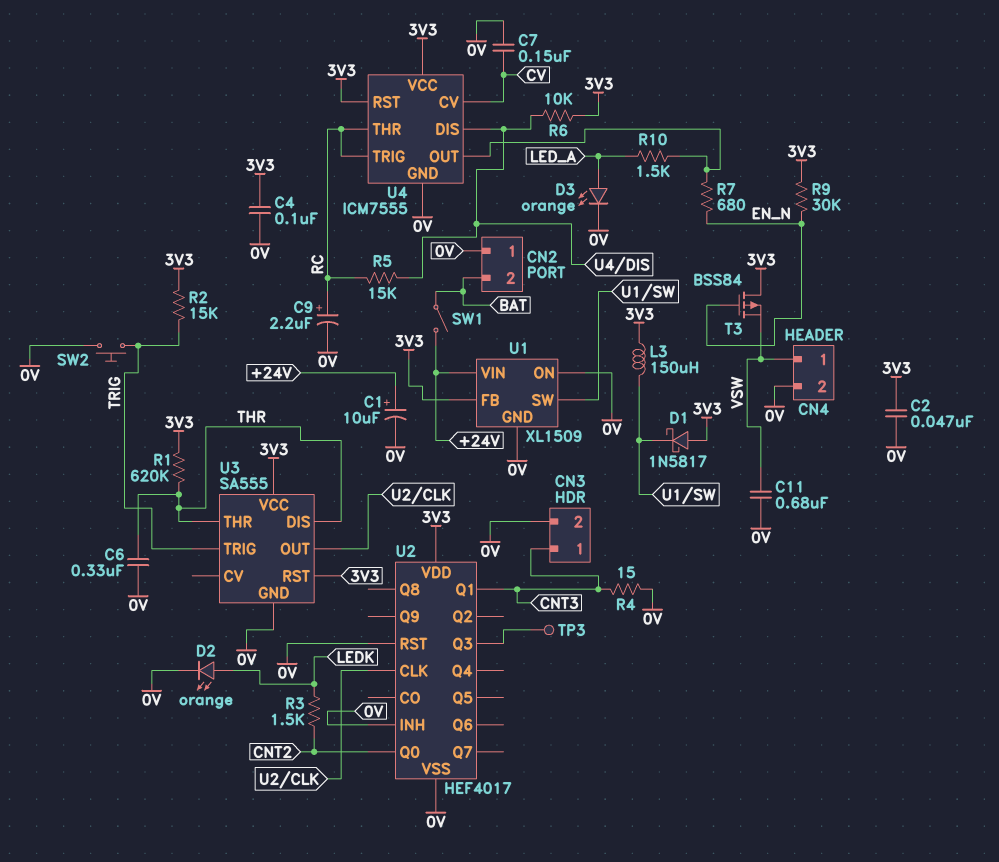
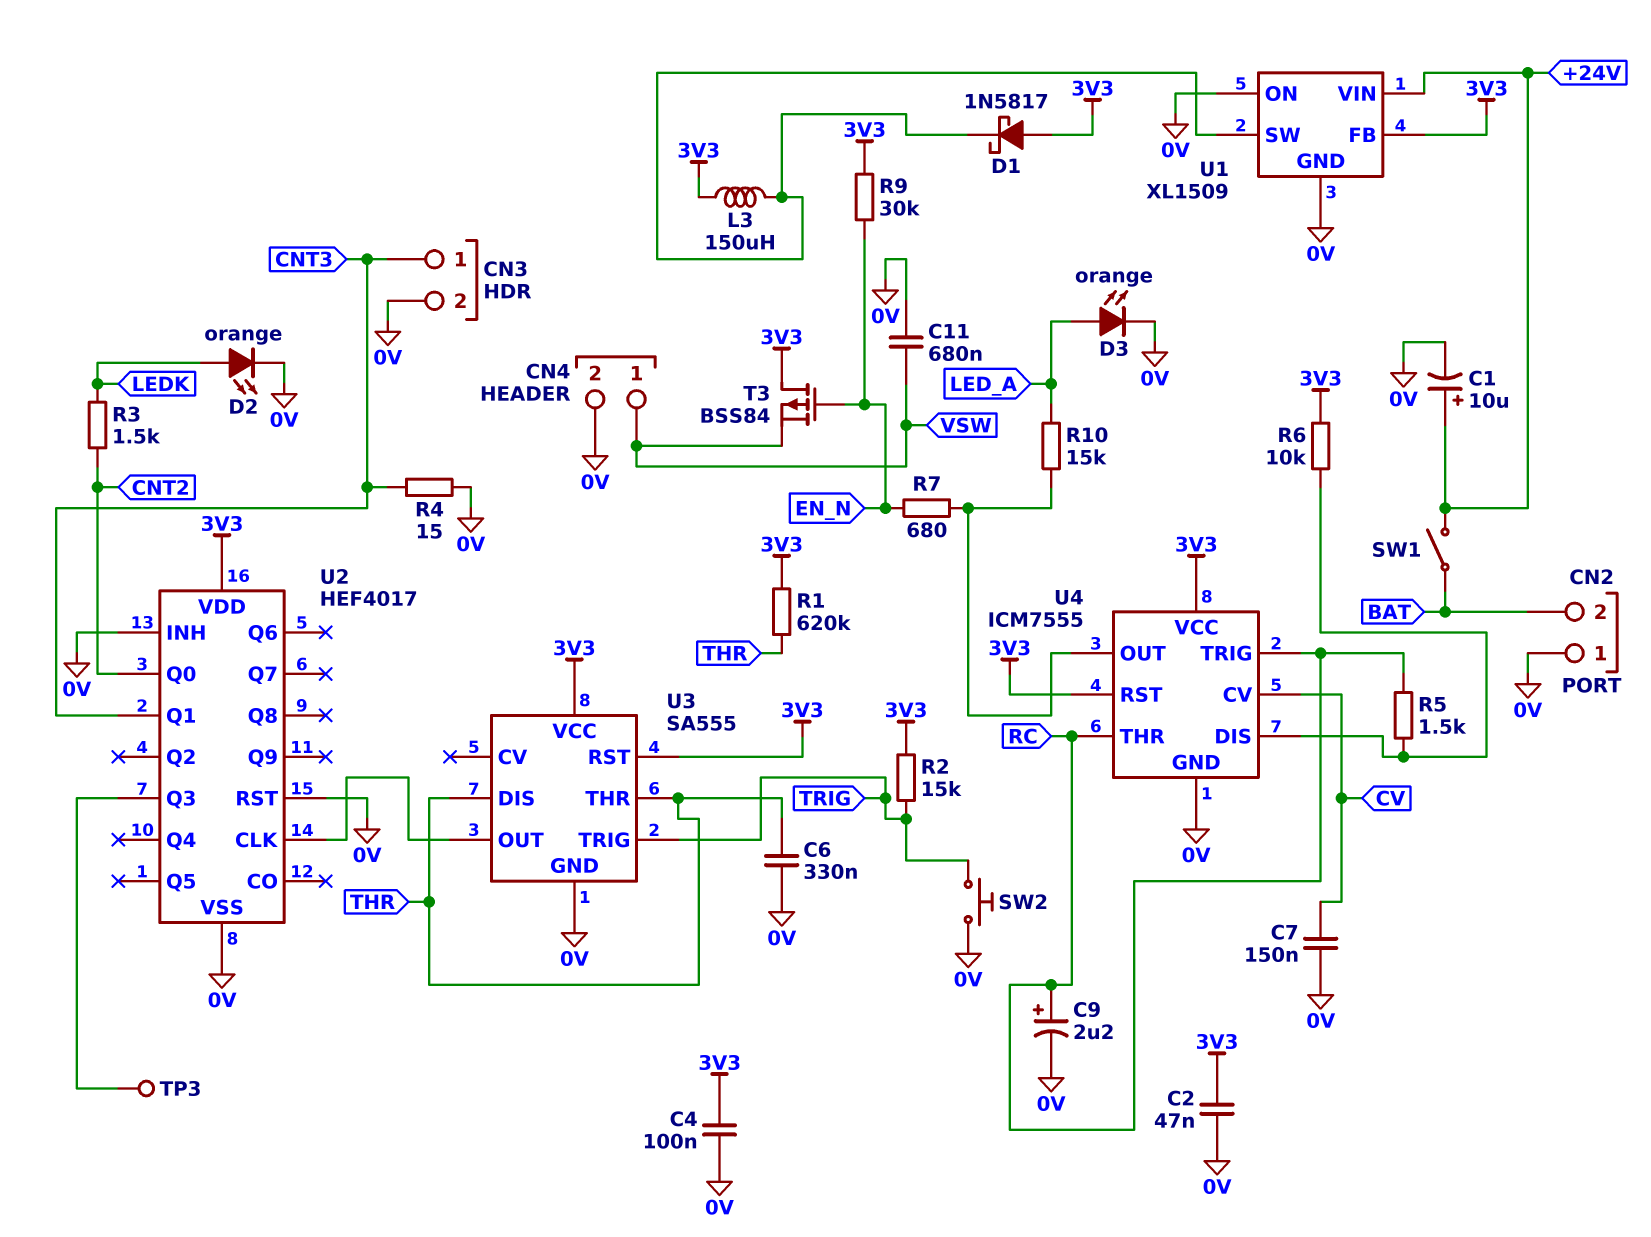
R5: 15k (RC, U4/DIS) -> 1.5k (RC, U4/DIS)
R10: 1.5k (LED_A, U4/OUT) -> 15k (LED_A, U4/OUT)

